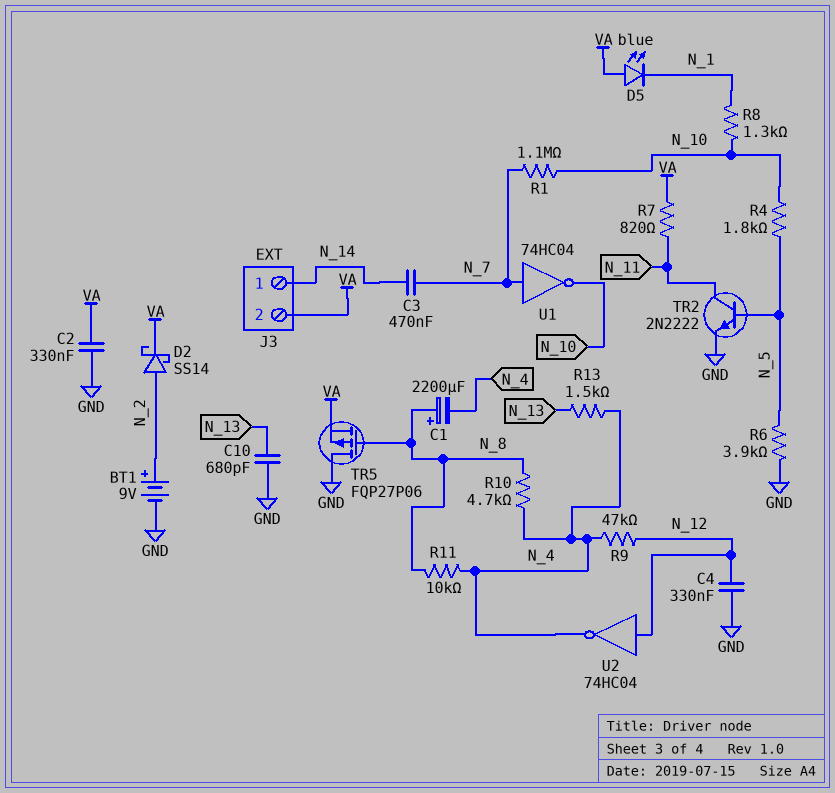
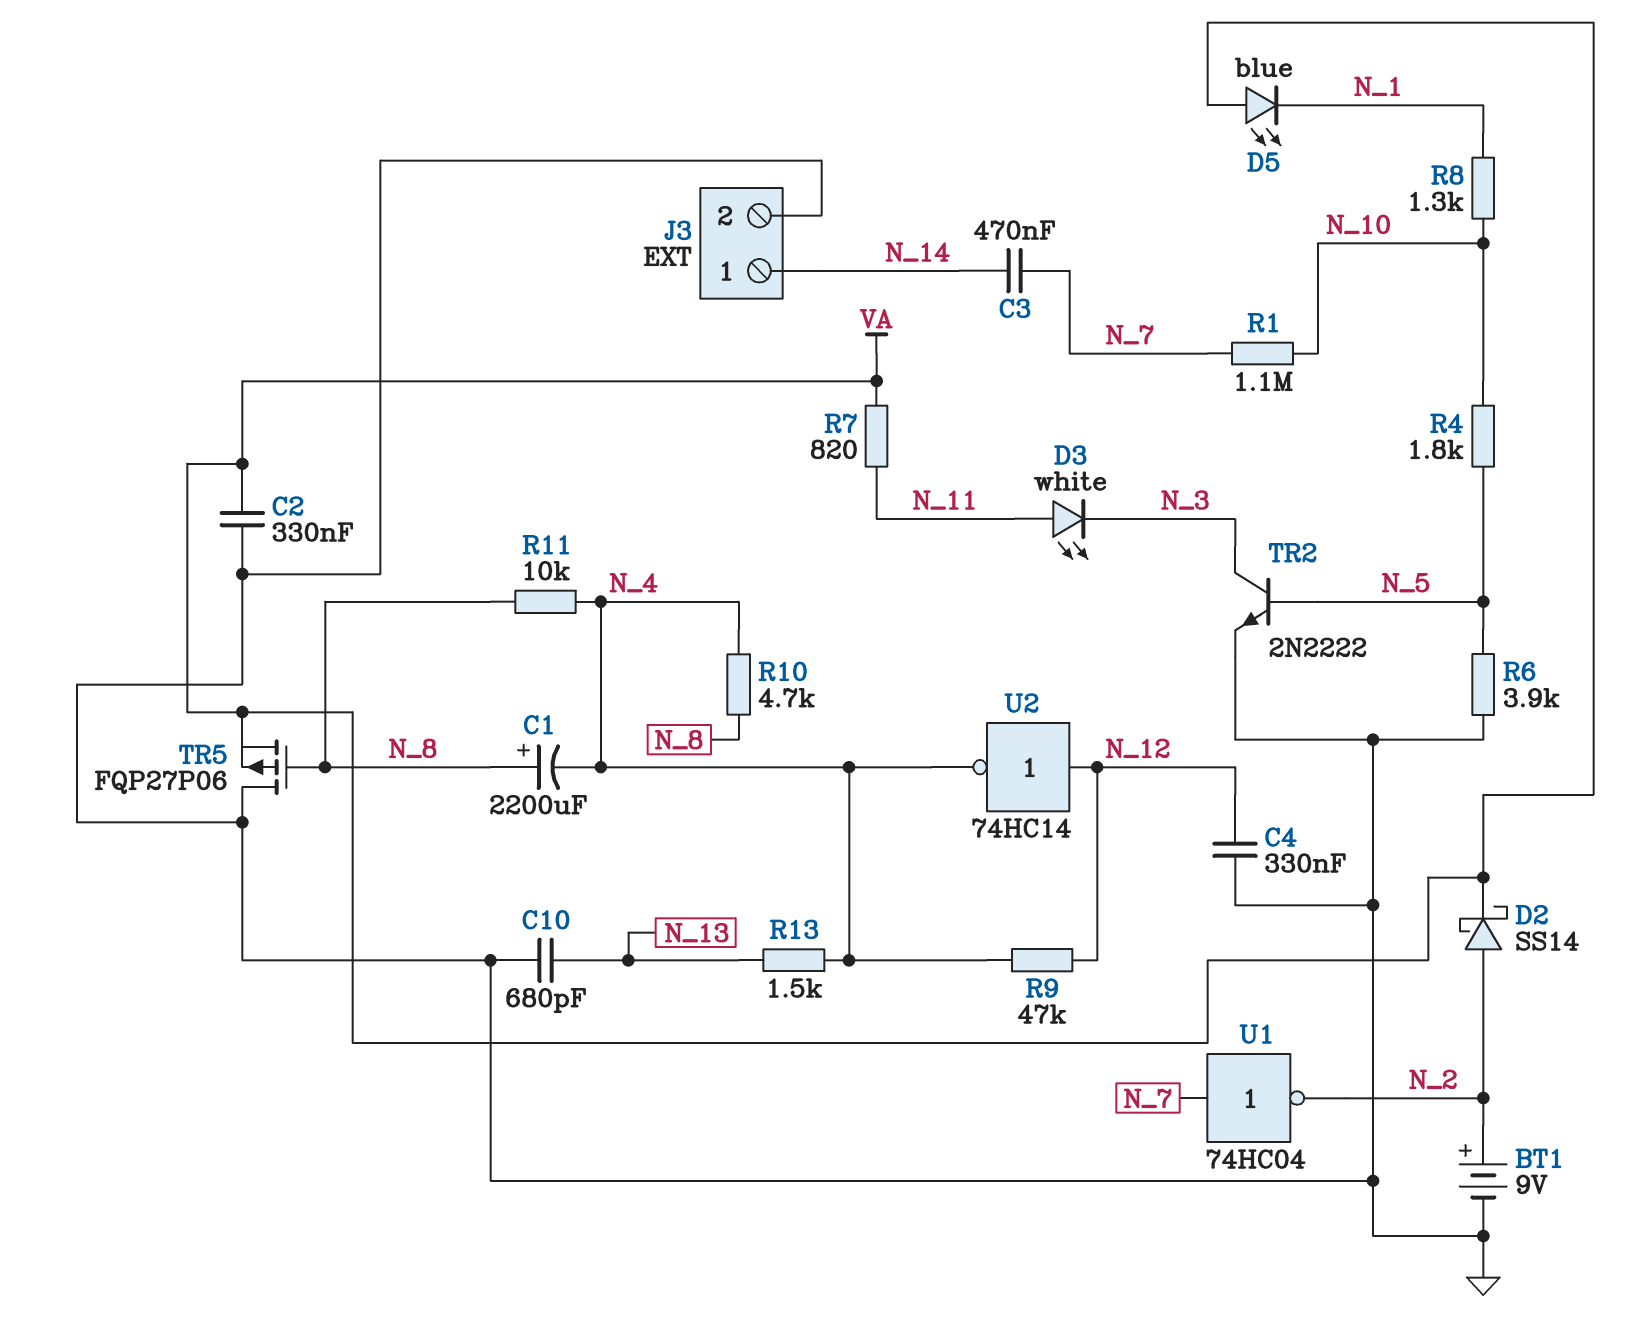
D3: none -> LED white (A N_11, K N_3)
J3 pin 2: VA -> GND
TR2: NPN 2N2222 (B N_5, C N_11, E GND) -> NPN 2N2222 (B N_5, C N_3, E GND)
U1: NOT 74HC04 (in N_7, out N_10) -> NOT 74HC04 (in N_7, out N_2)
U2: NOT 74HC04 (in N_12, out N_4) -> NOT 74HC14 (in N_12, out N_4)

